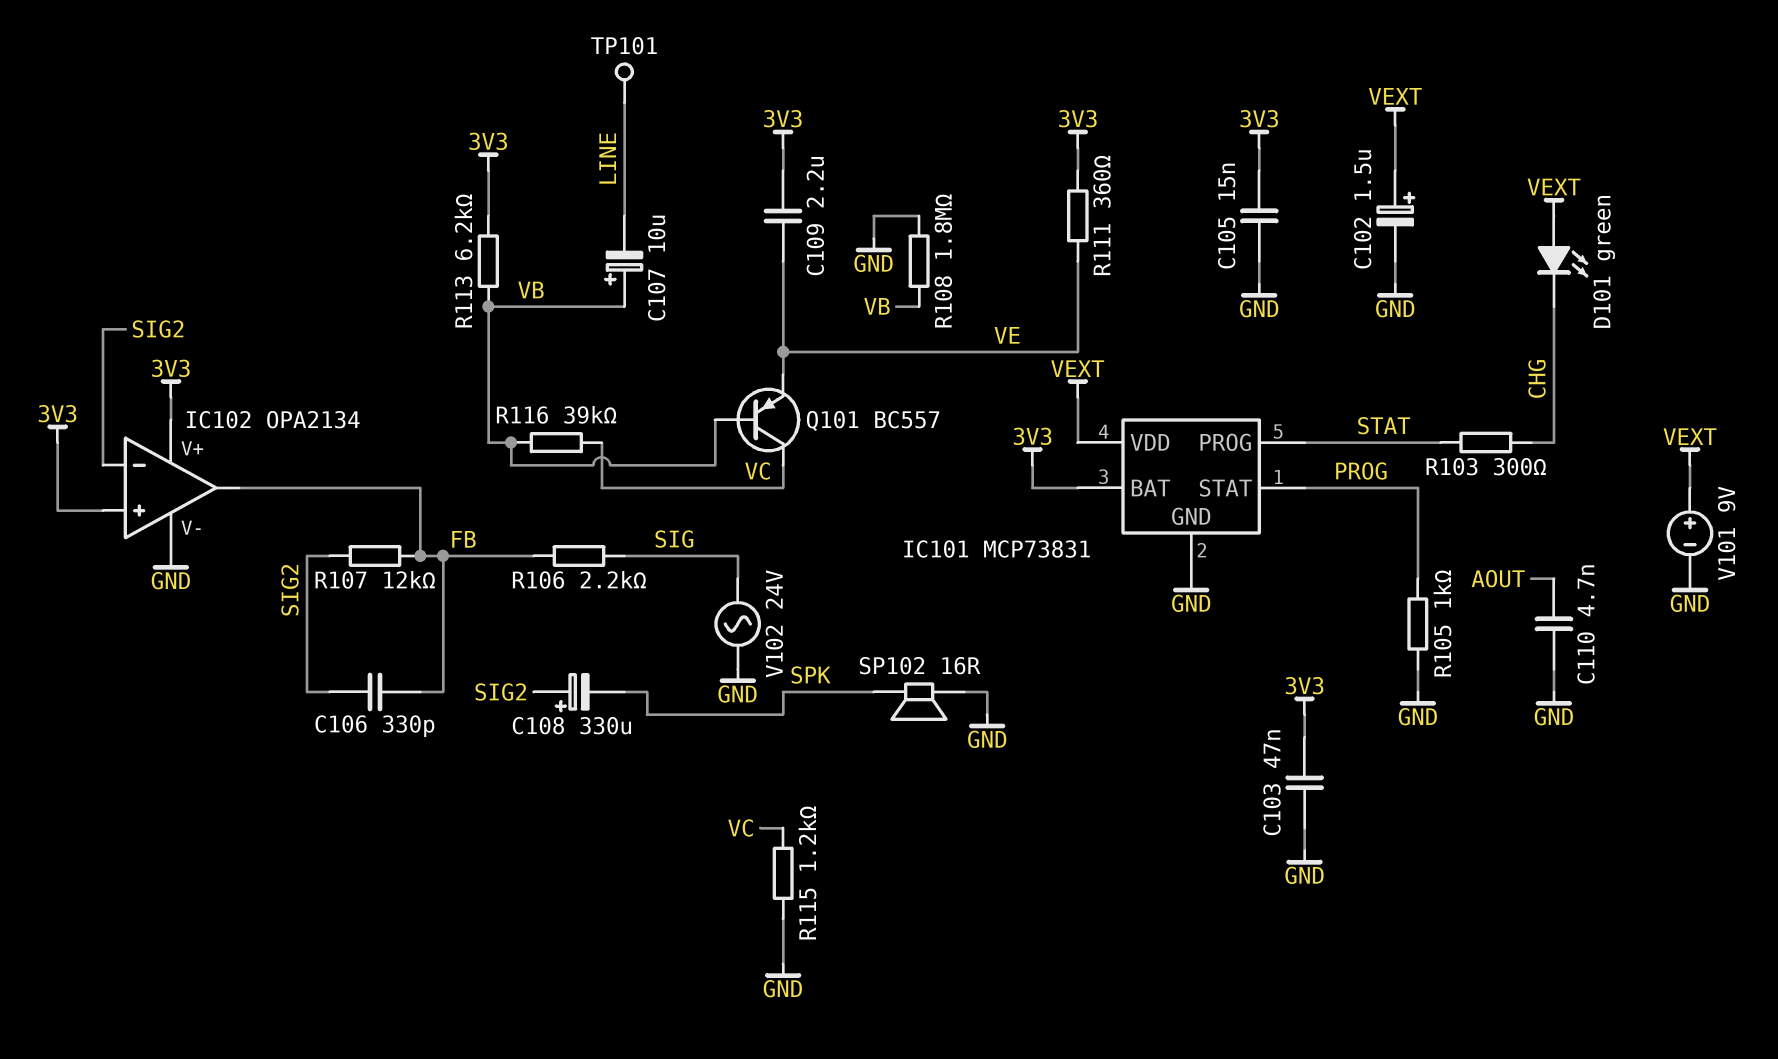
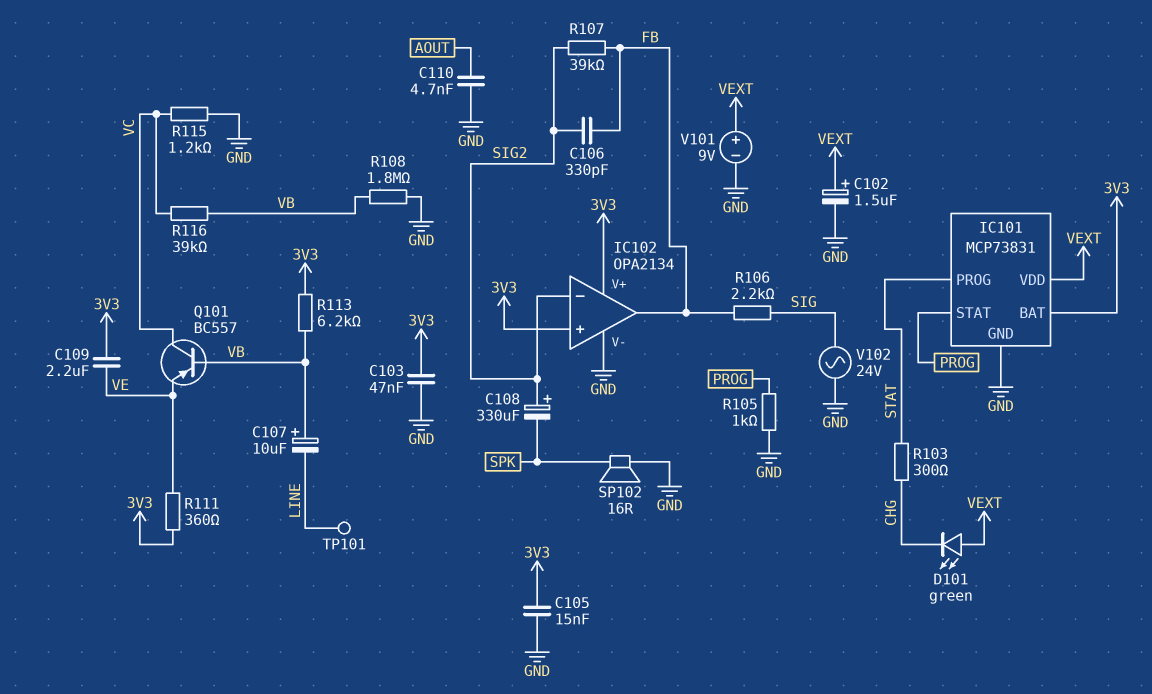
R107: 12k (FB, SIG2) -> 39k (FB, SIG2)

